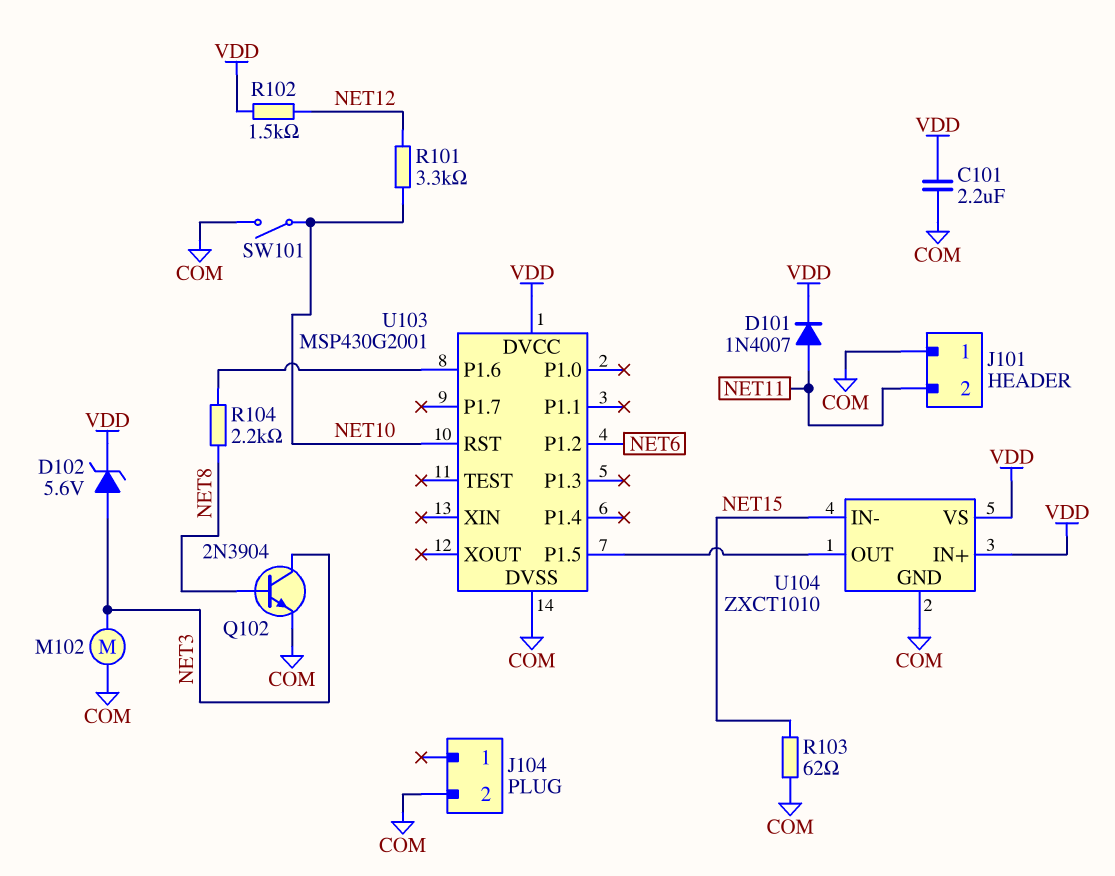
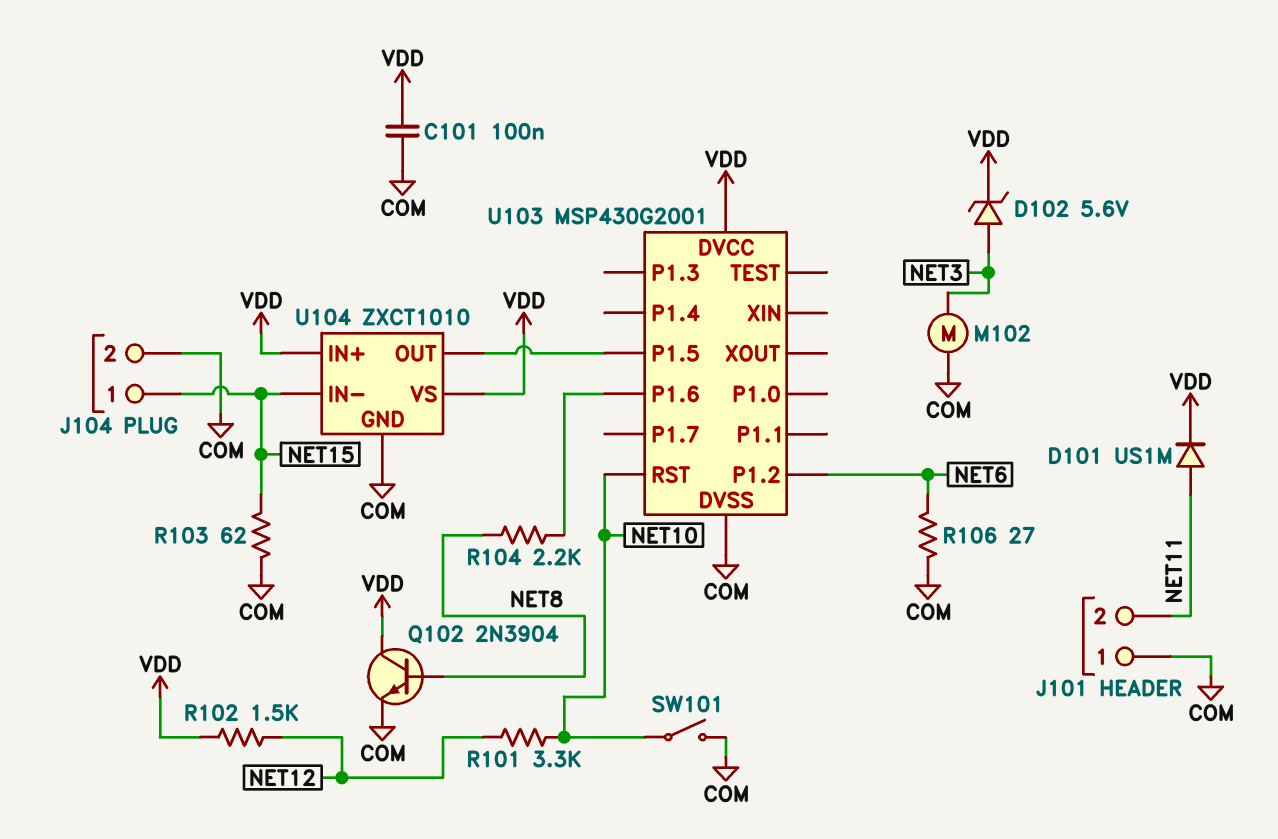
C101: 2.2uF (COM, VDD) -> 100nF (COM, VDD)
D101: diode 1N4007 (A NET11, K VDD) -> diode US1M (A NET11, K VDD)
J104 pin 1: none -> NET15
Q102: NPN 2N3904 (B NET8, C NET3, E COM) -> NPN 2N3904 (B NET8, C VDD, E COM)
R106: none -> 27 (COM, NET6)

